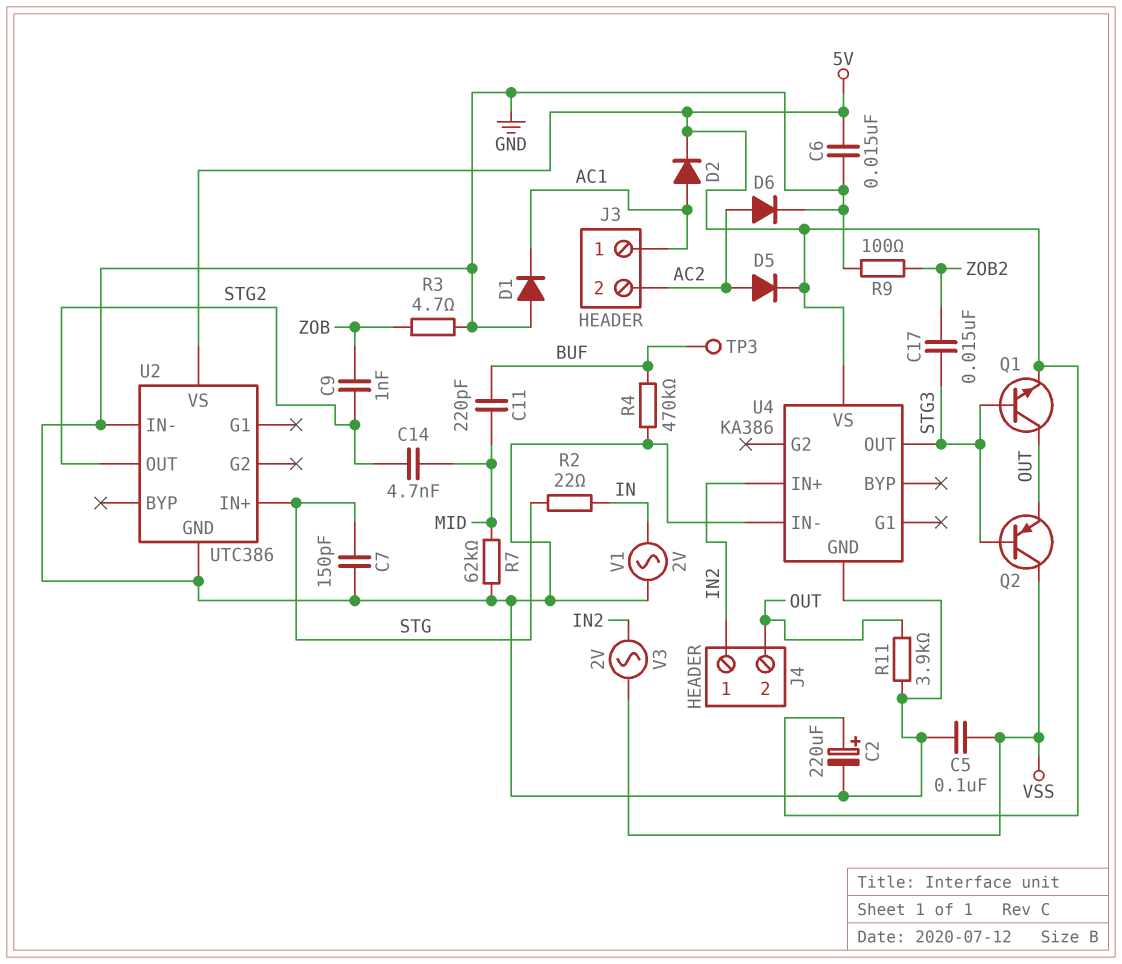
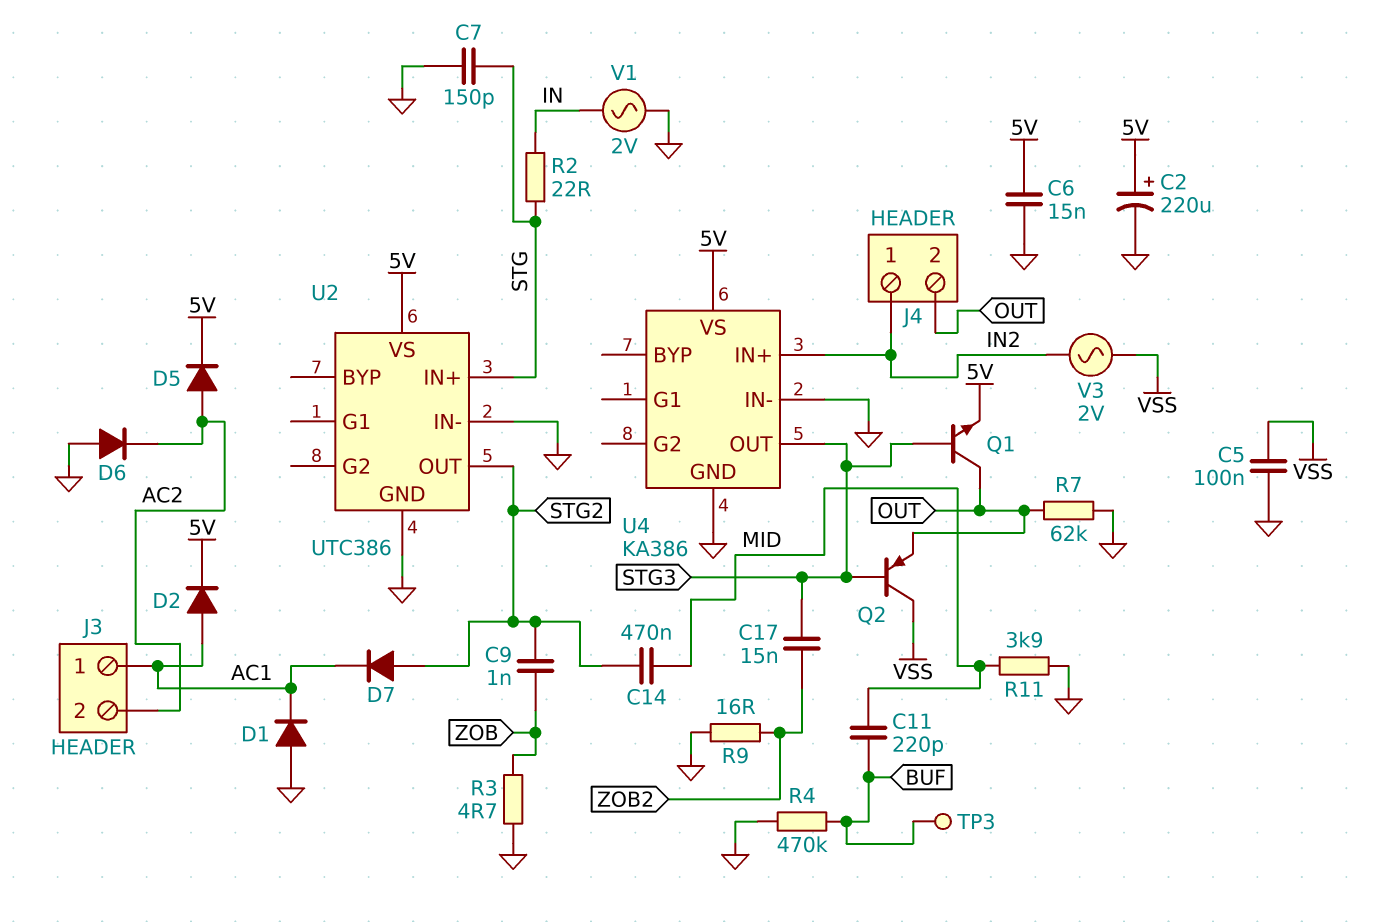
C14: 4.7nF (MID, STG2) -> 470nF (MID, STG2)
D6: diode (A AC2, K GND) -> diode (A GND, K AC2)
D7: none -> diode (A STG2, K AC1)
R7: 62k (GND, MID) -> 62k (GND, OUT)
R9: 100 (GND, ZOB2) -> 16 (GND, ZOB2)
R11: 3.9k (GND, OUT) -> 3.9k (GND, MID)

